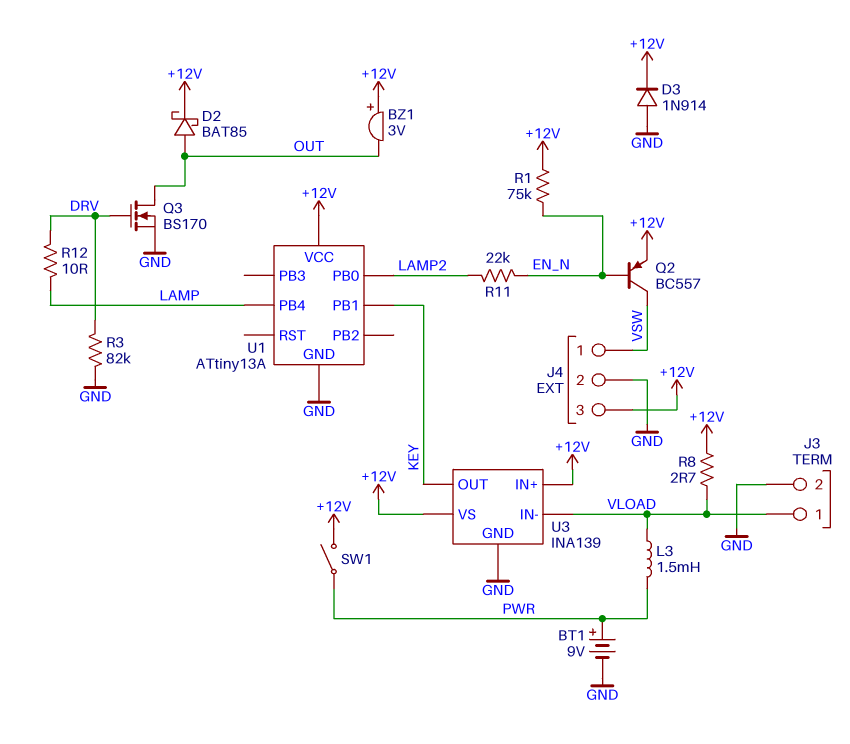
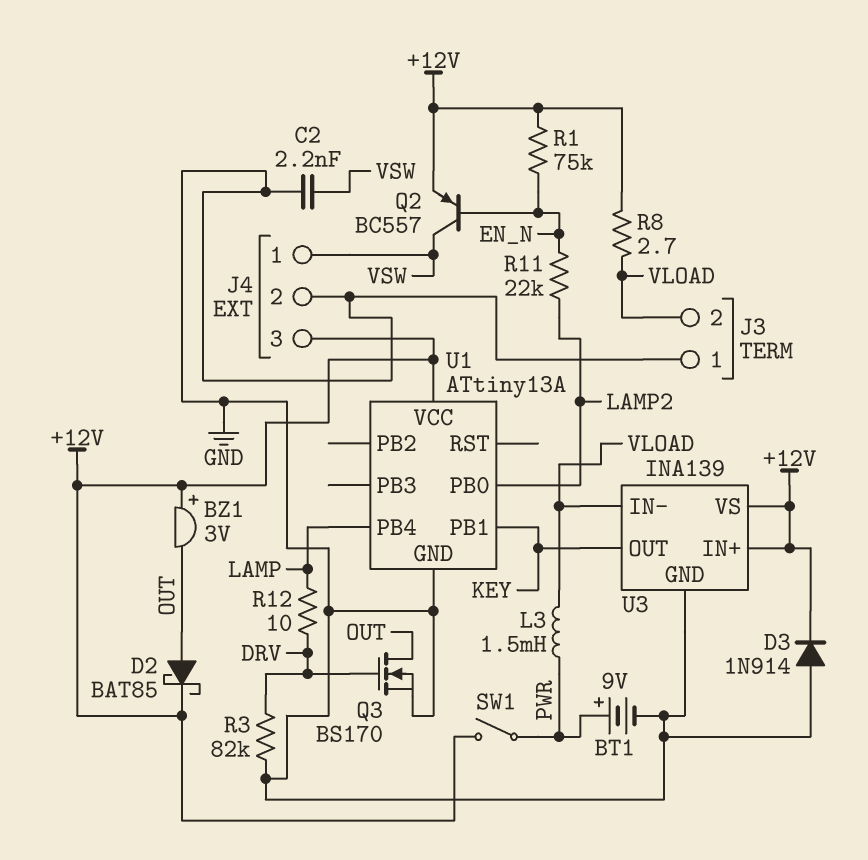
C2: none -> 2.2nF (GND, VSW)
J3 pin 1: VLOAD -> GND
J3 pin 2: GND -> VLOAD

